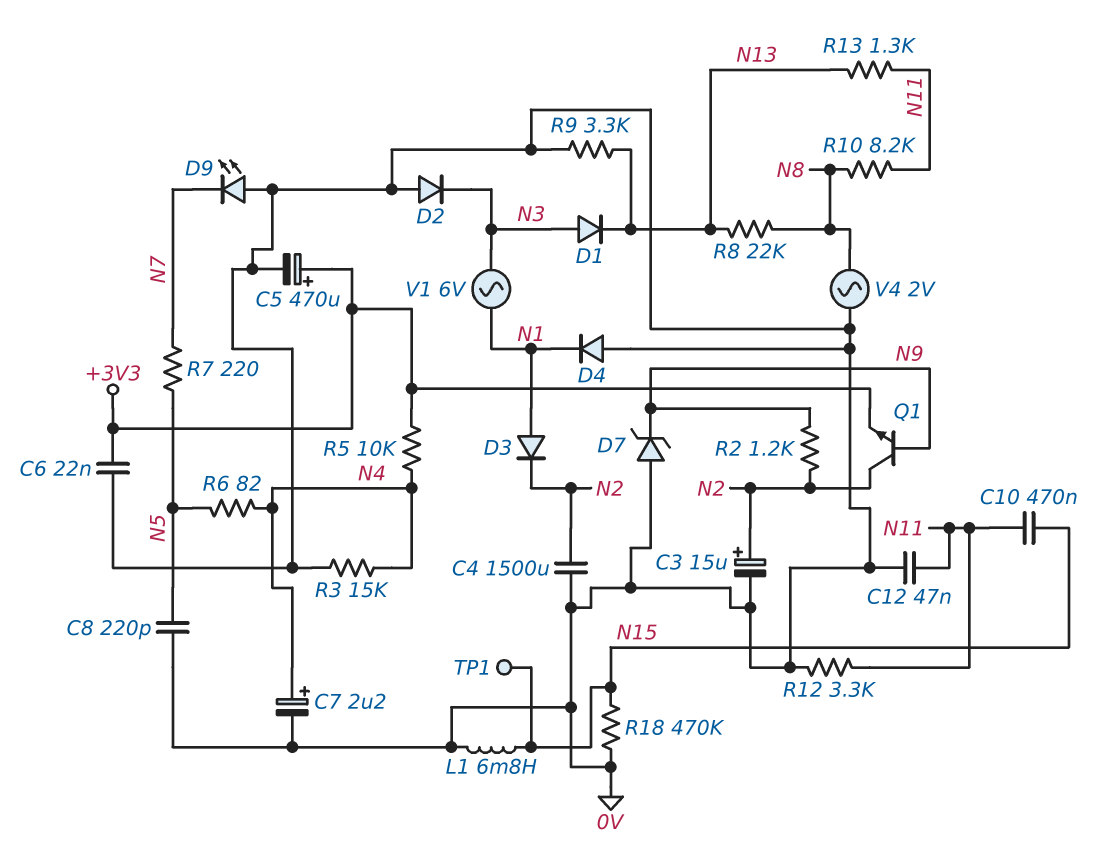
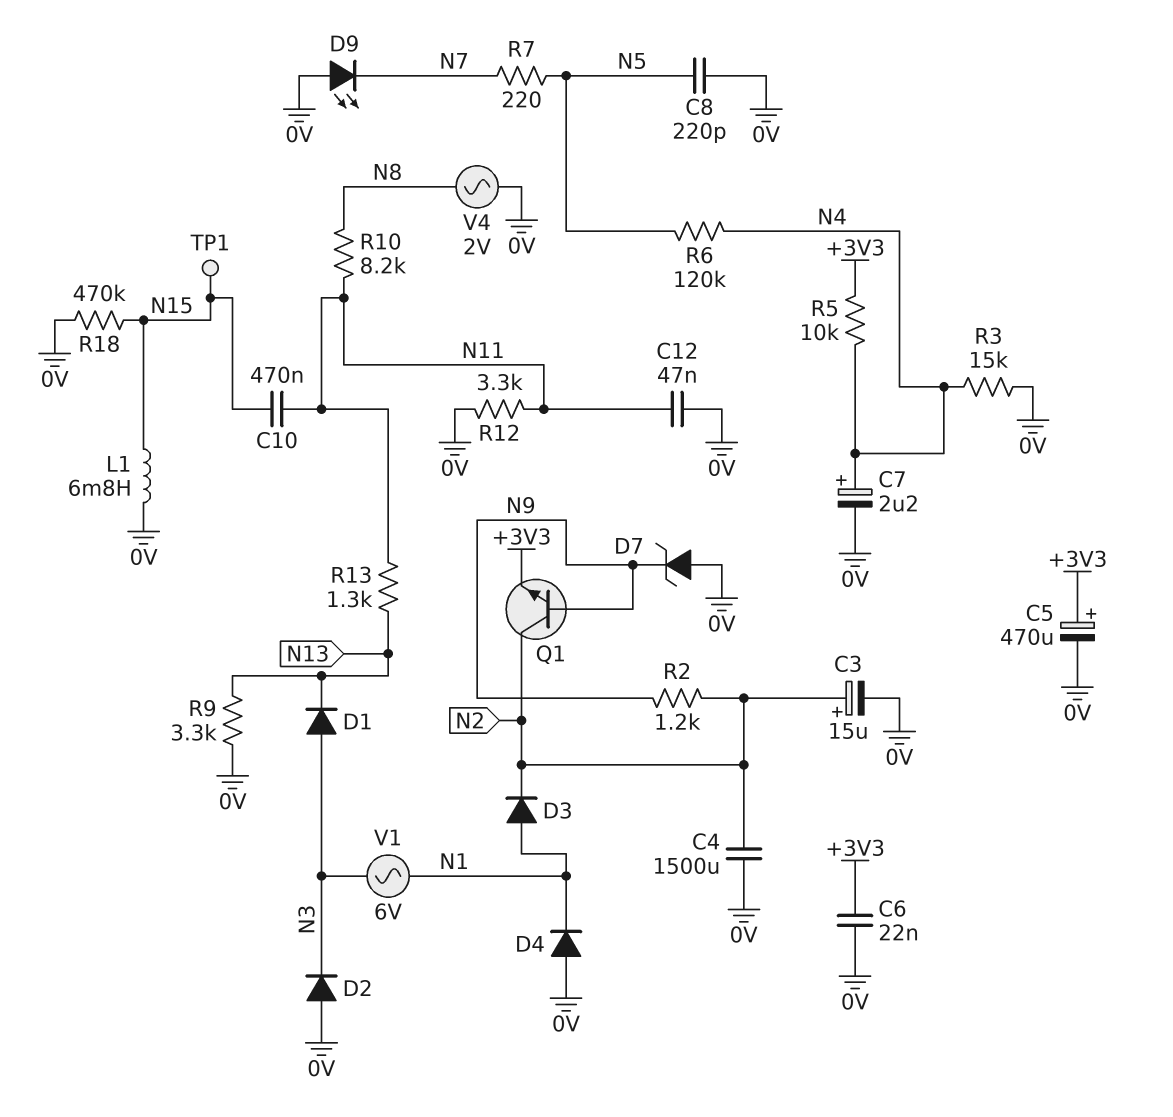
R6: 82 (N4, N5) -> 120k (N4, N5)
R8: 22k (N8, N13) -> none

